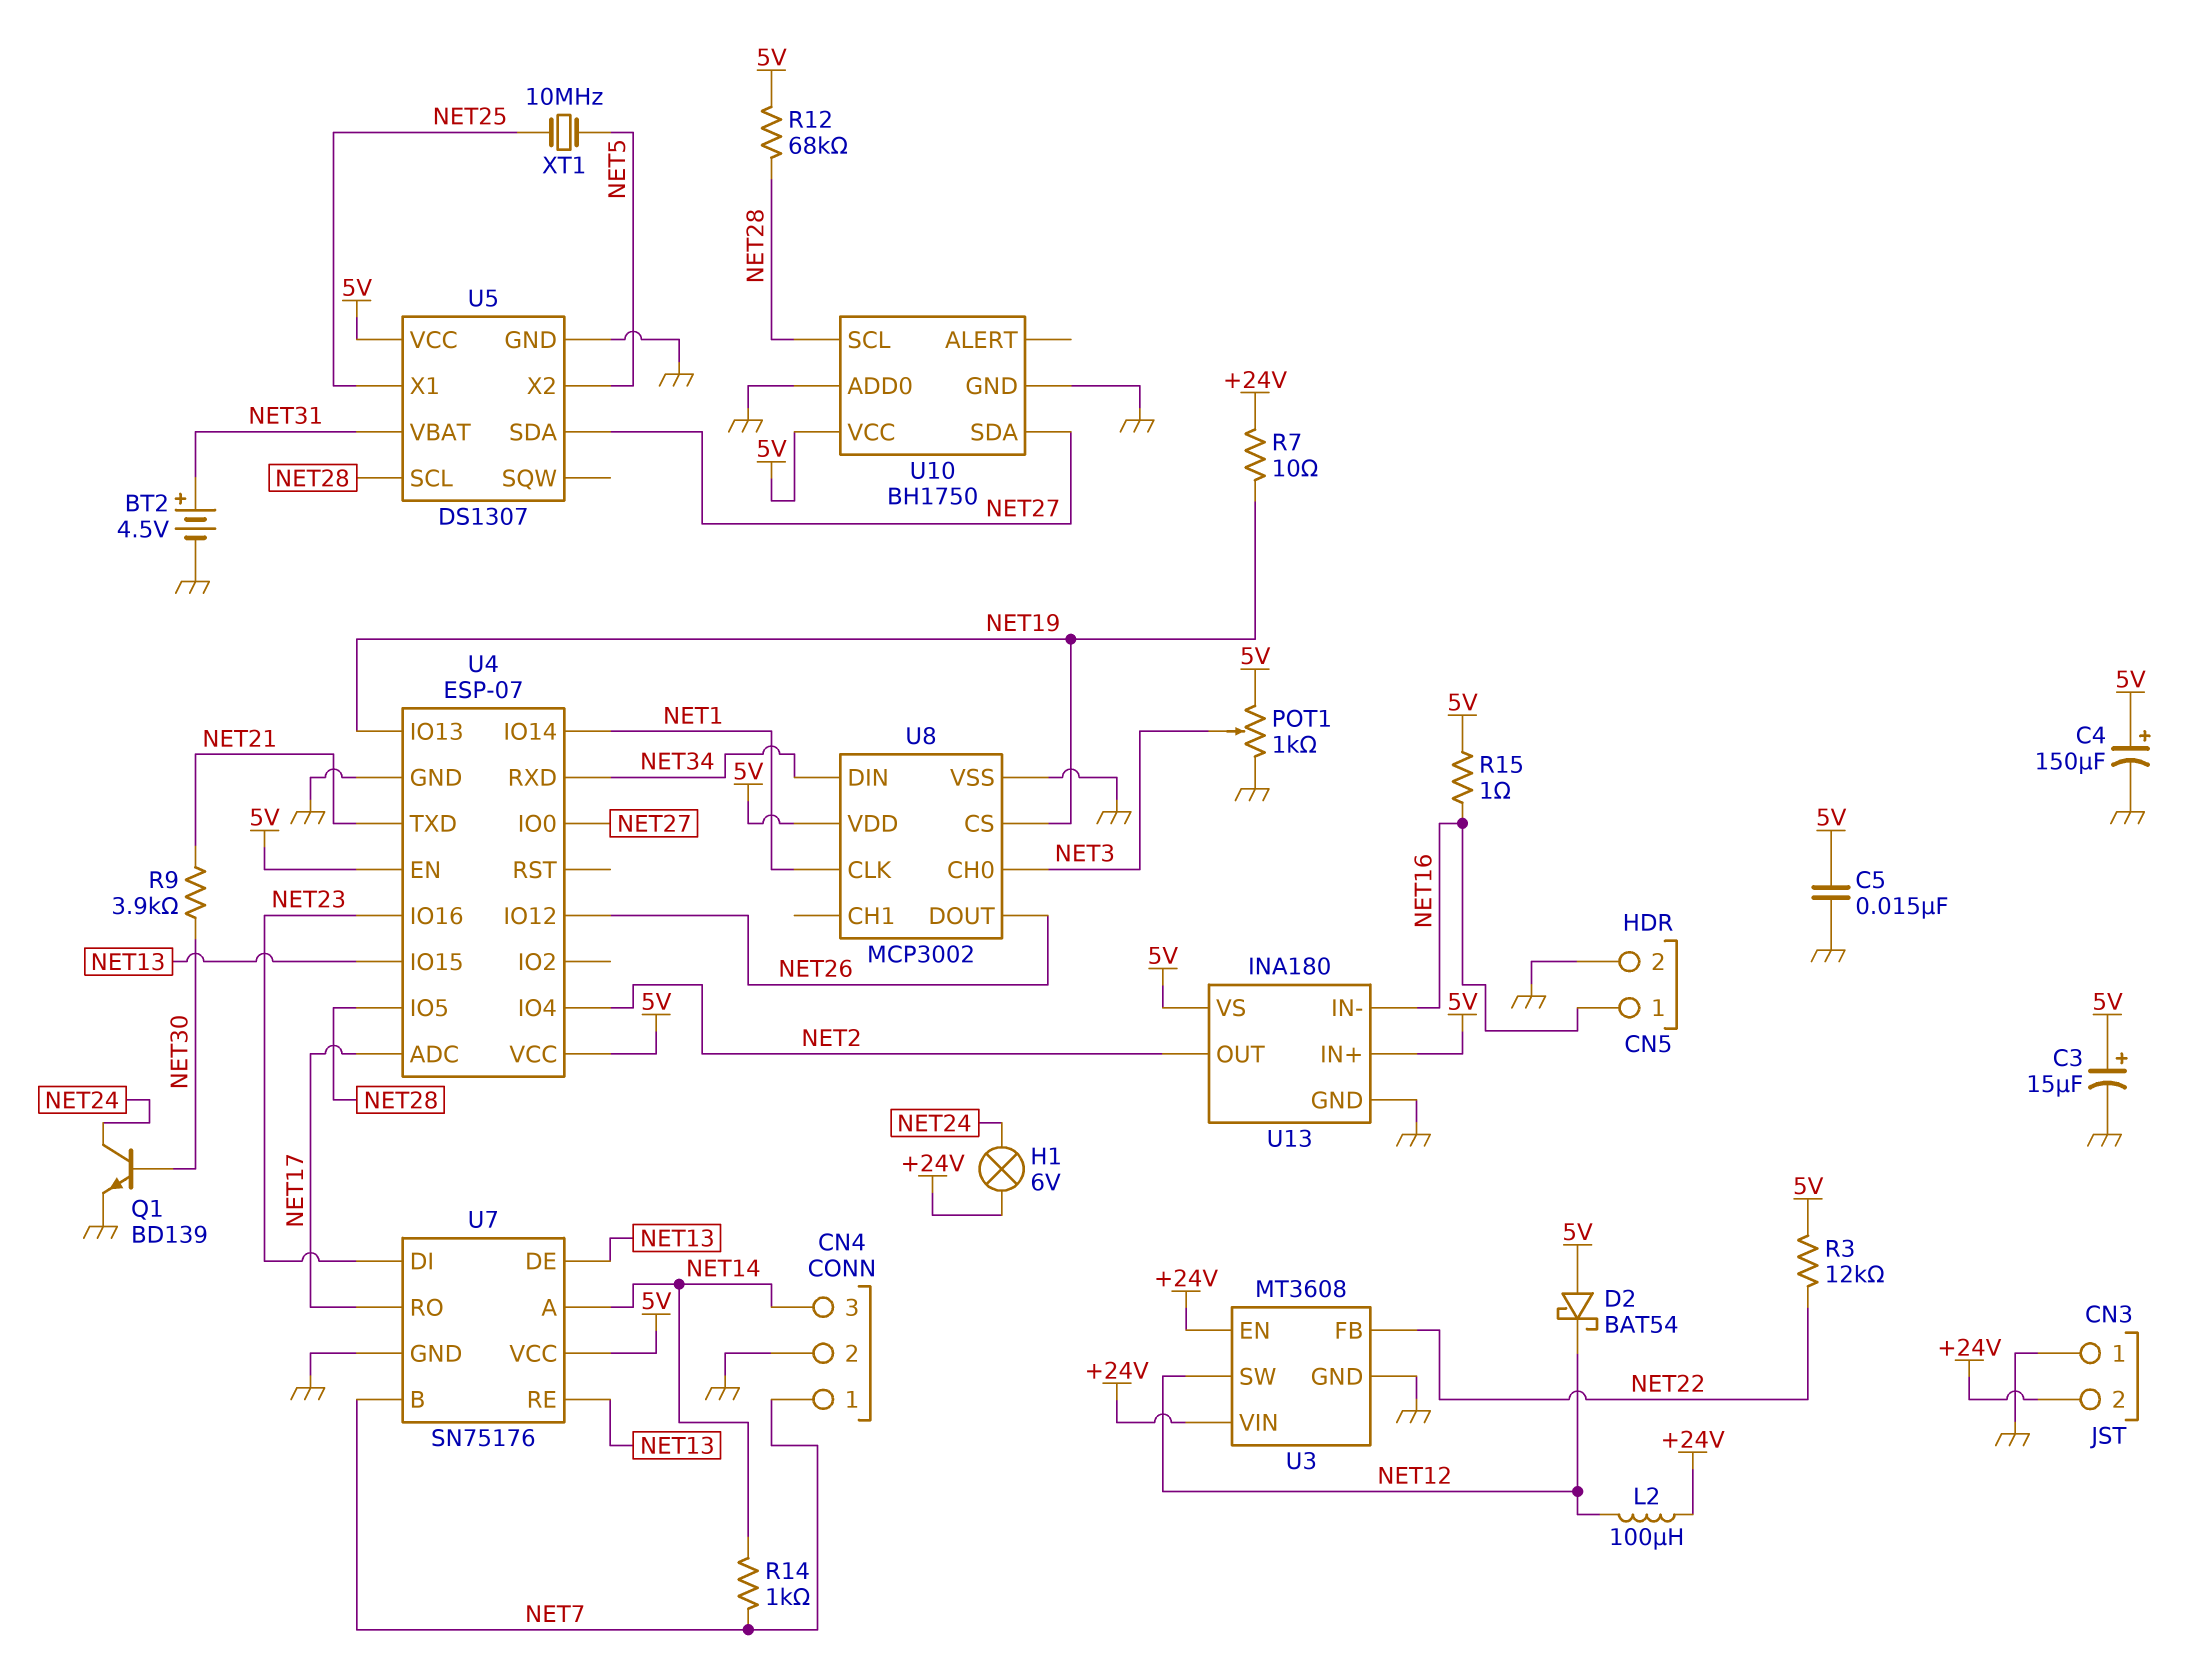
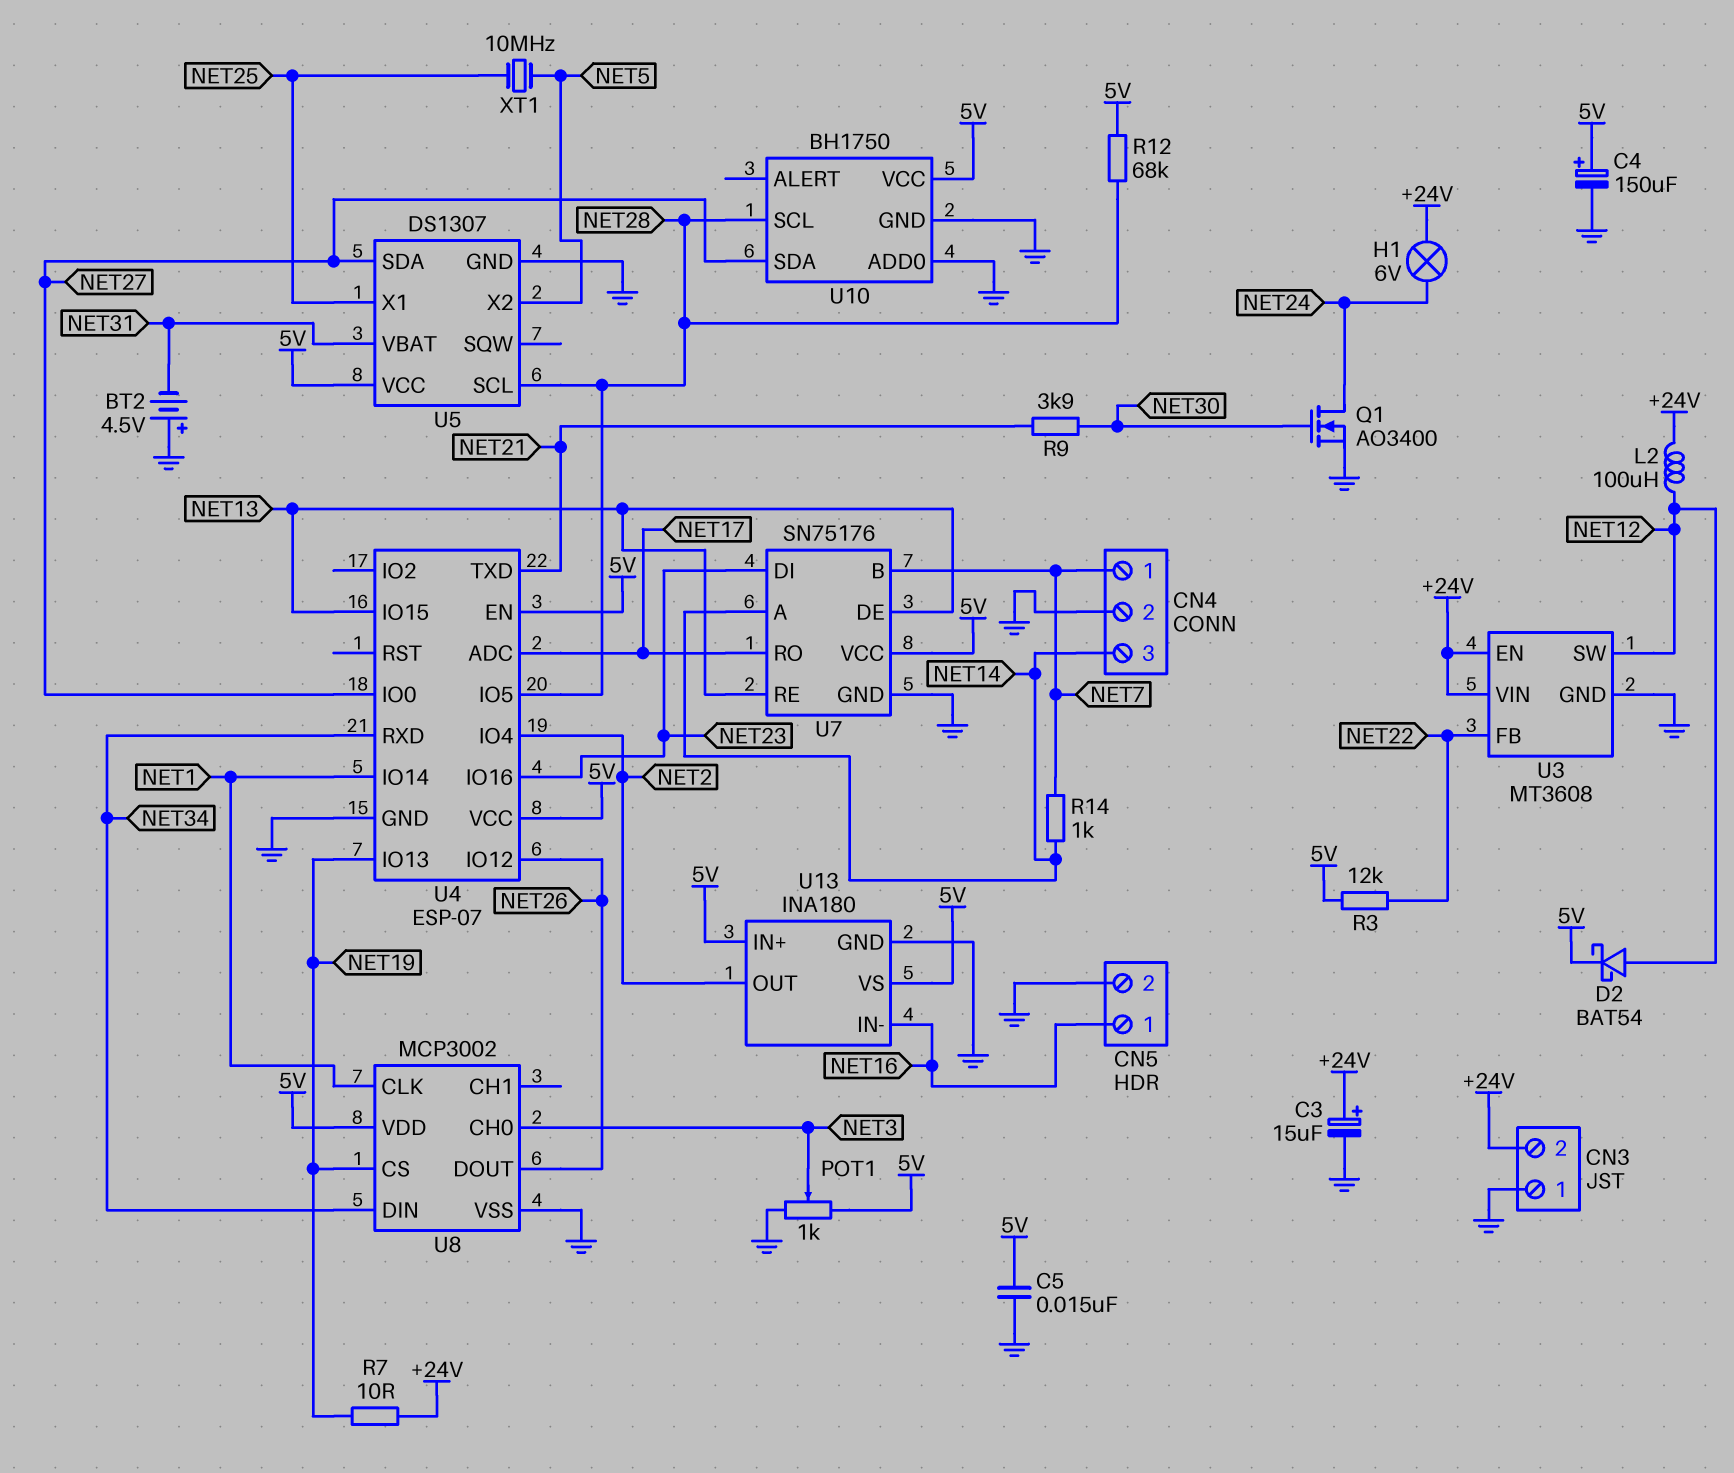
BT2: 4.5V (plus NET31, minus GND) -> 4.5V (plus GND, minus NET31)
C3: 15uF (plus 5V, minus GND) -> 15uF (plus +24V, minus GND)
D2: schottky BAT54 (A 5V, K NET12) -> schottky BAT54 (A NET12, K 5V)
Q1: NPN BD139 (B NET30, C NET24, E GND) -> NMOS AO3400 (G NET30, D NET24, S GND)
R15: 1 (5V, NET16) -> none

